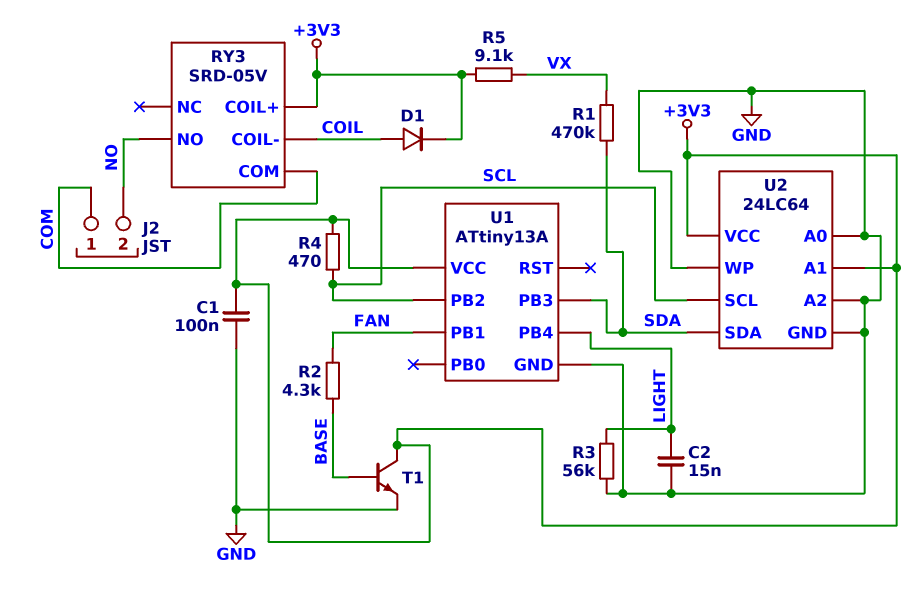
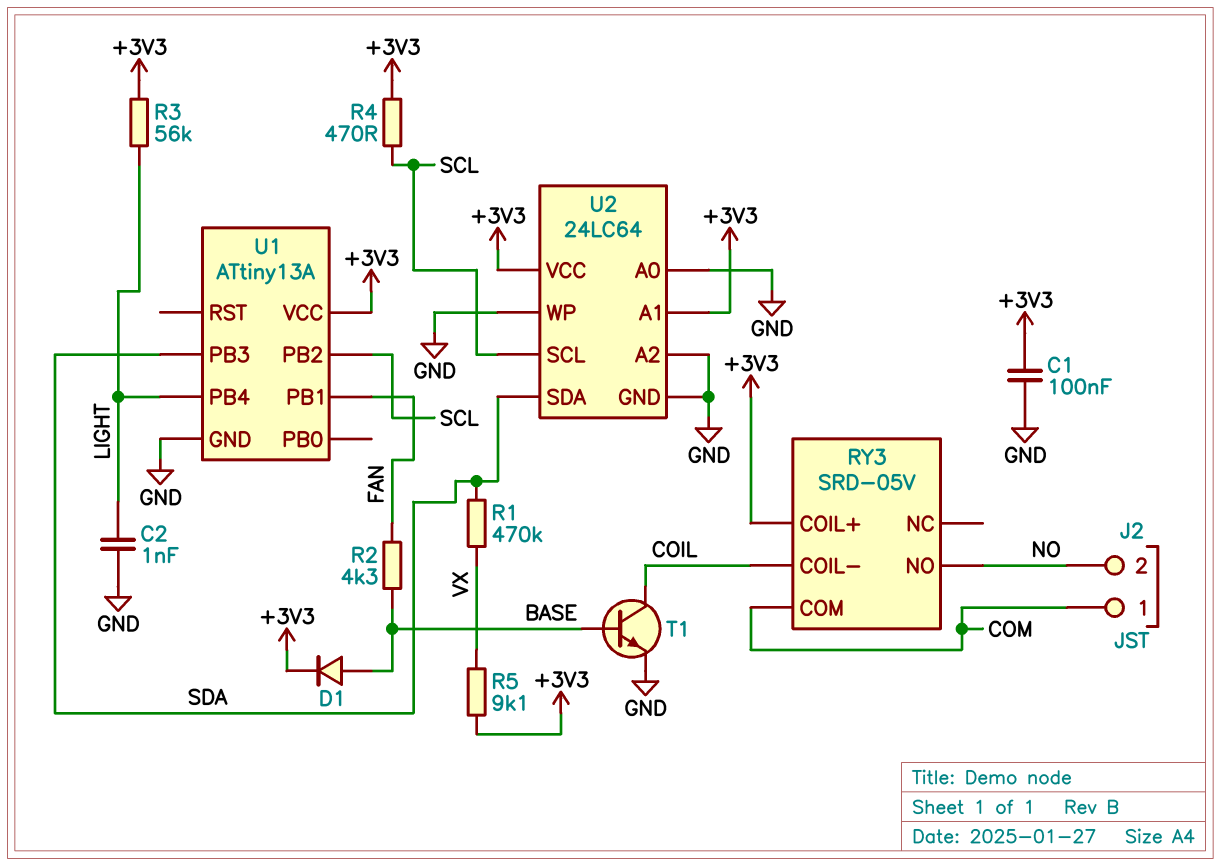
C2: 15nF (GND, LIGHT) -> 1nF (GND, LIGHT)
D1: diode (A COIL, K +3V3) -> diode (A BASE, K +3V3)
R3: 56k (GND, LIGHT) -> 56k (+3V3, LIGHT)
T1: NPN (B BASE, C +3V3, E GND) -> NPN (B BASE, C COIL, E GND)

